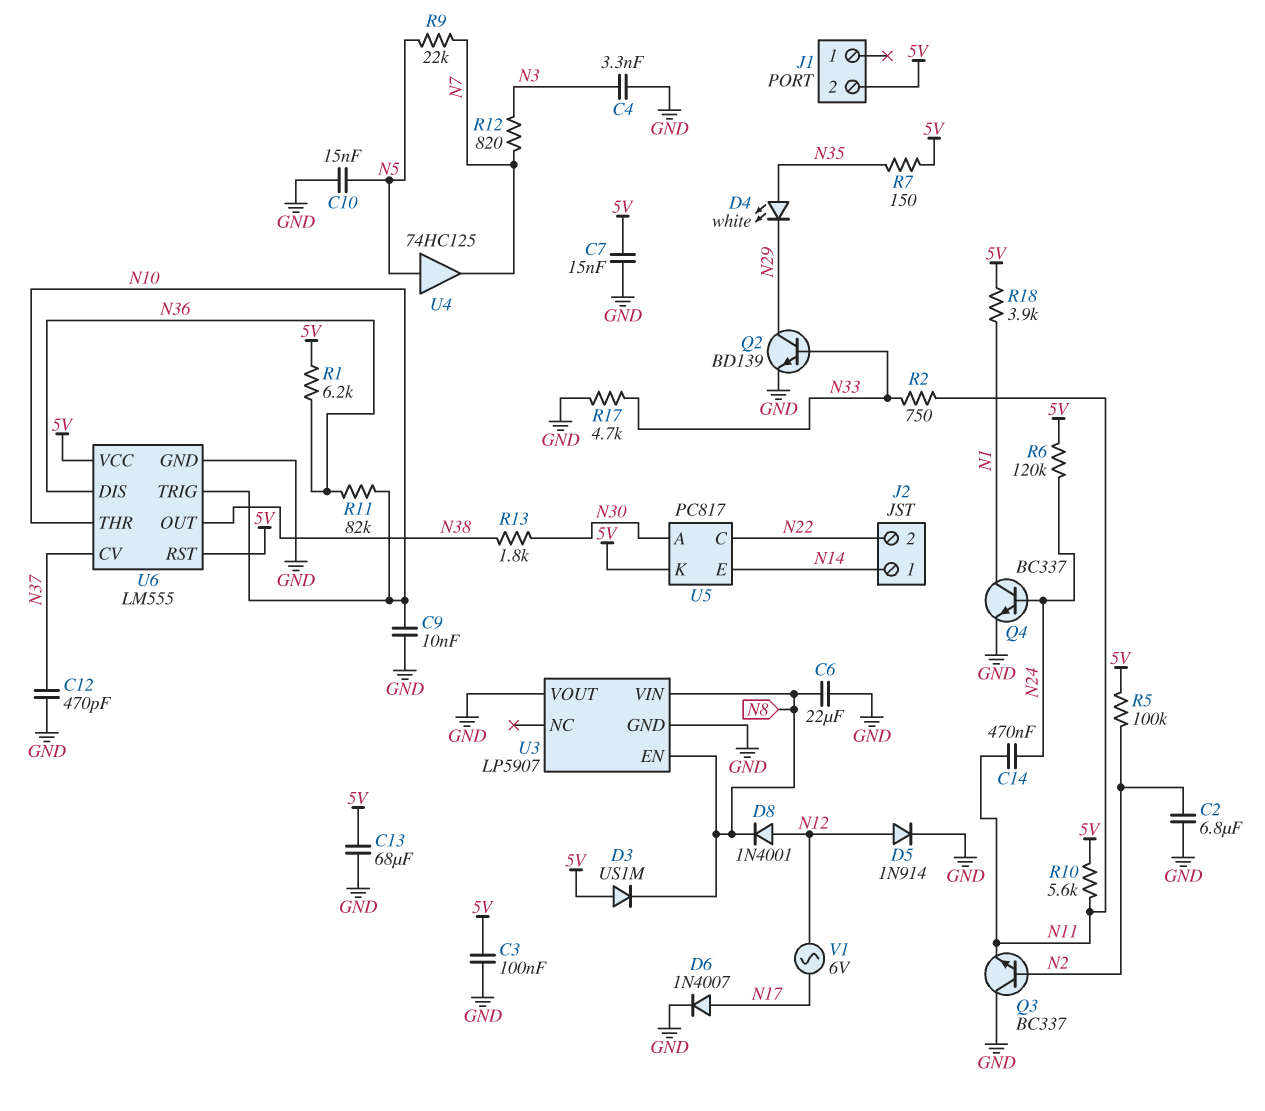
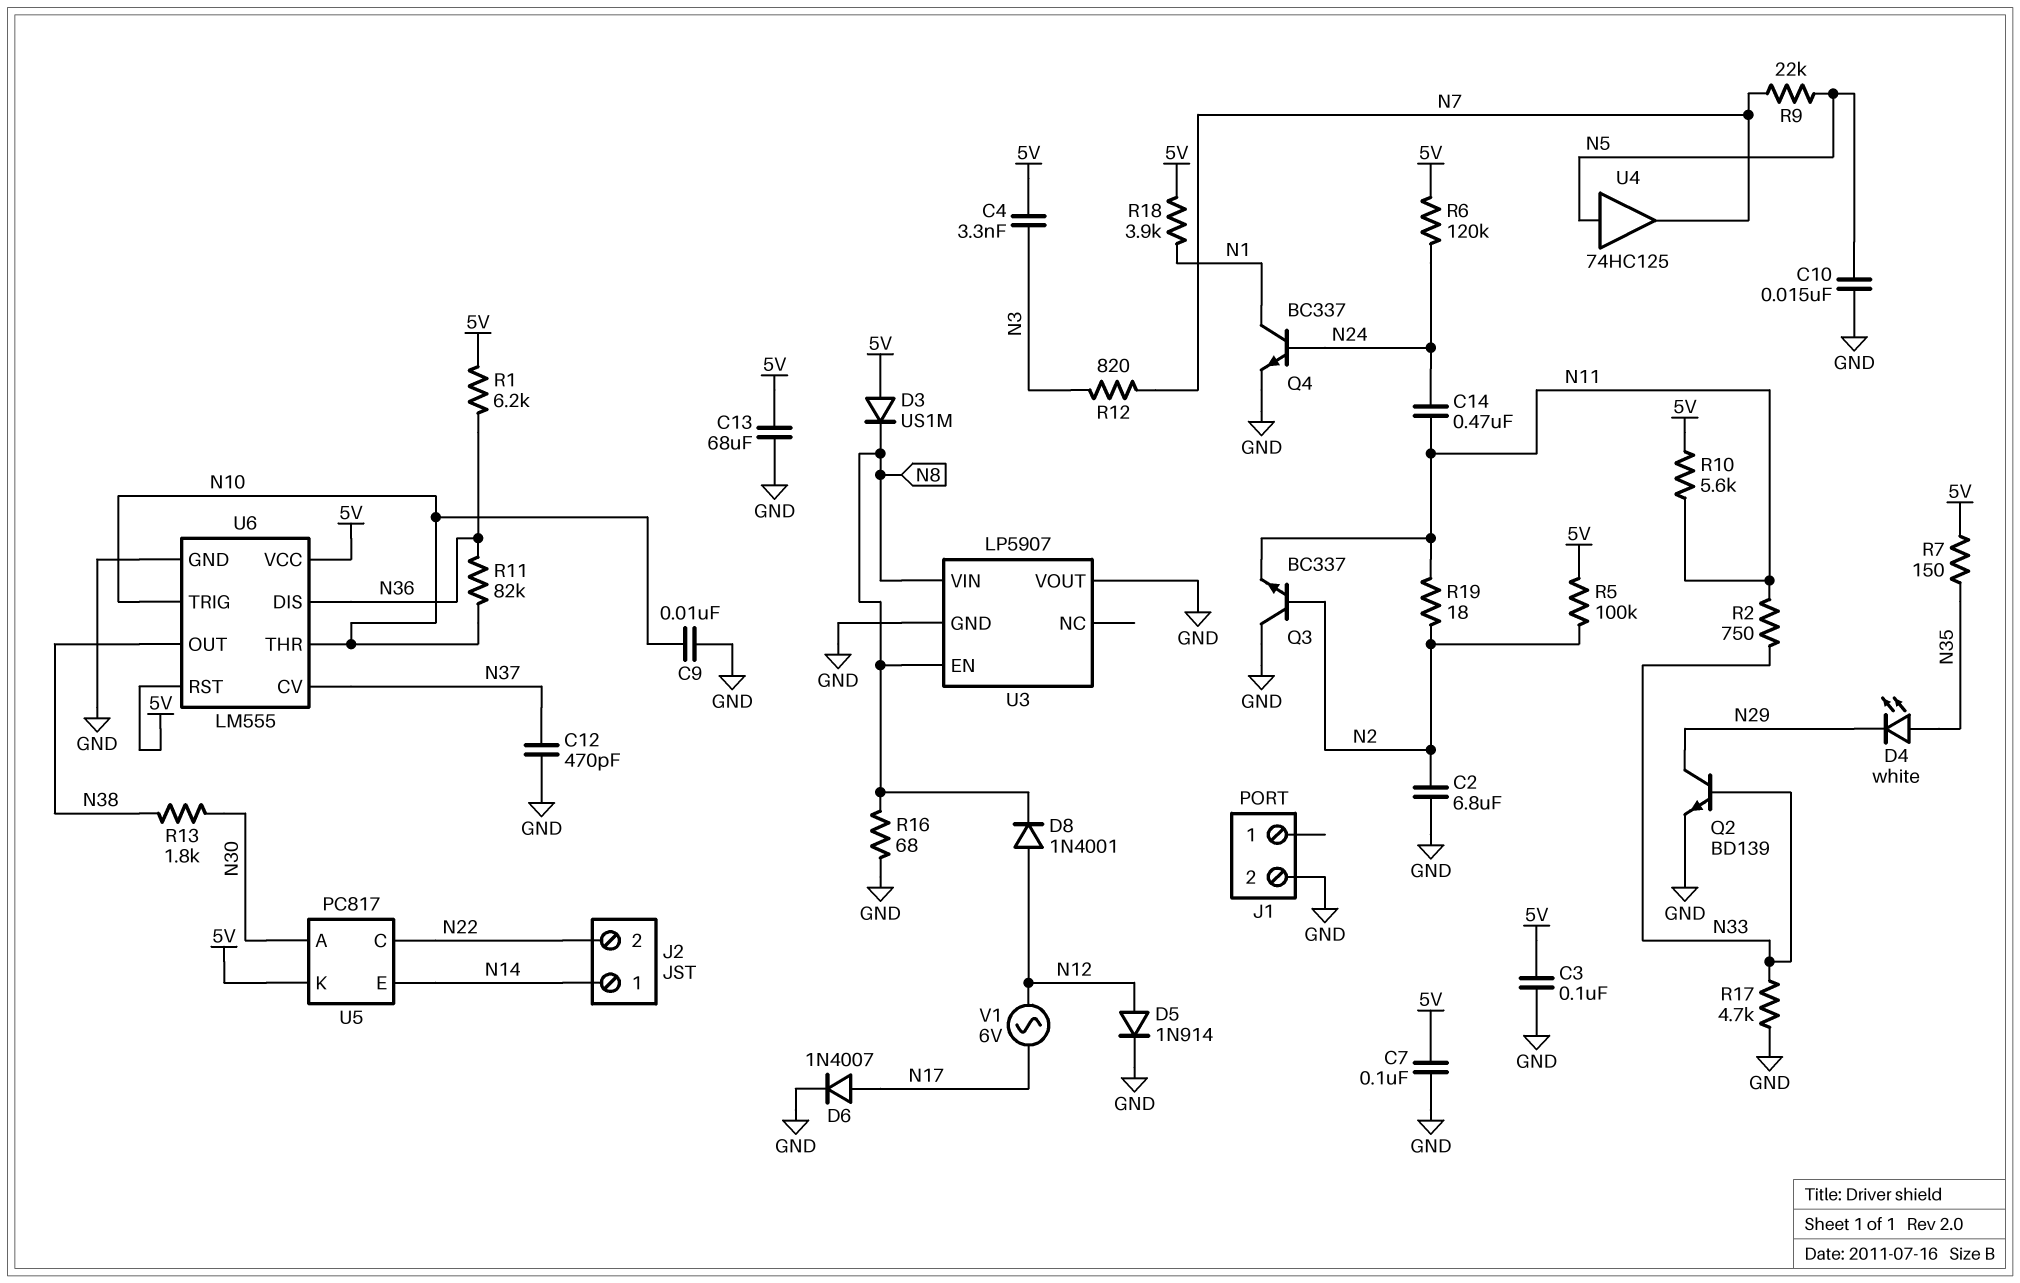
C4: 3.3nF (GND, N3) -> 3.3nF (5V, N3)
C6: 22uF (GND, N8) -> none
C7: 15nF (5V, GND) -> 100nF (5V, GND)
J1 pin 2: 5V -> GND
R16: none -> 68 (GND, N8)
R19: none -> 18 (N2, N11)

